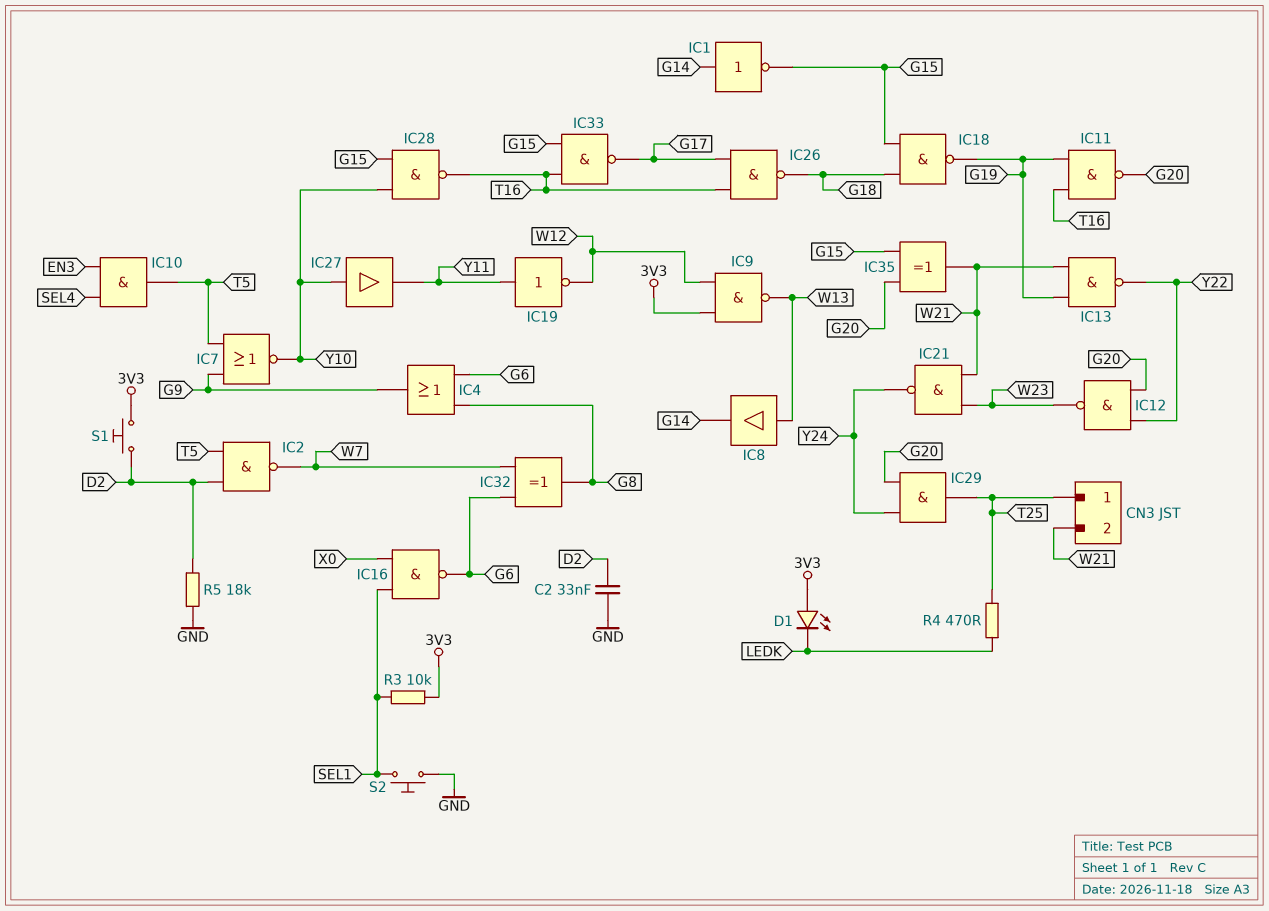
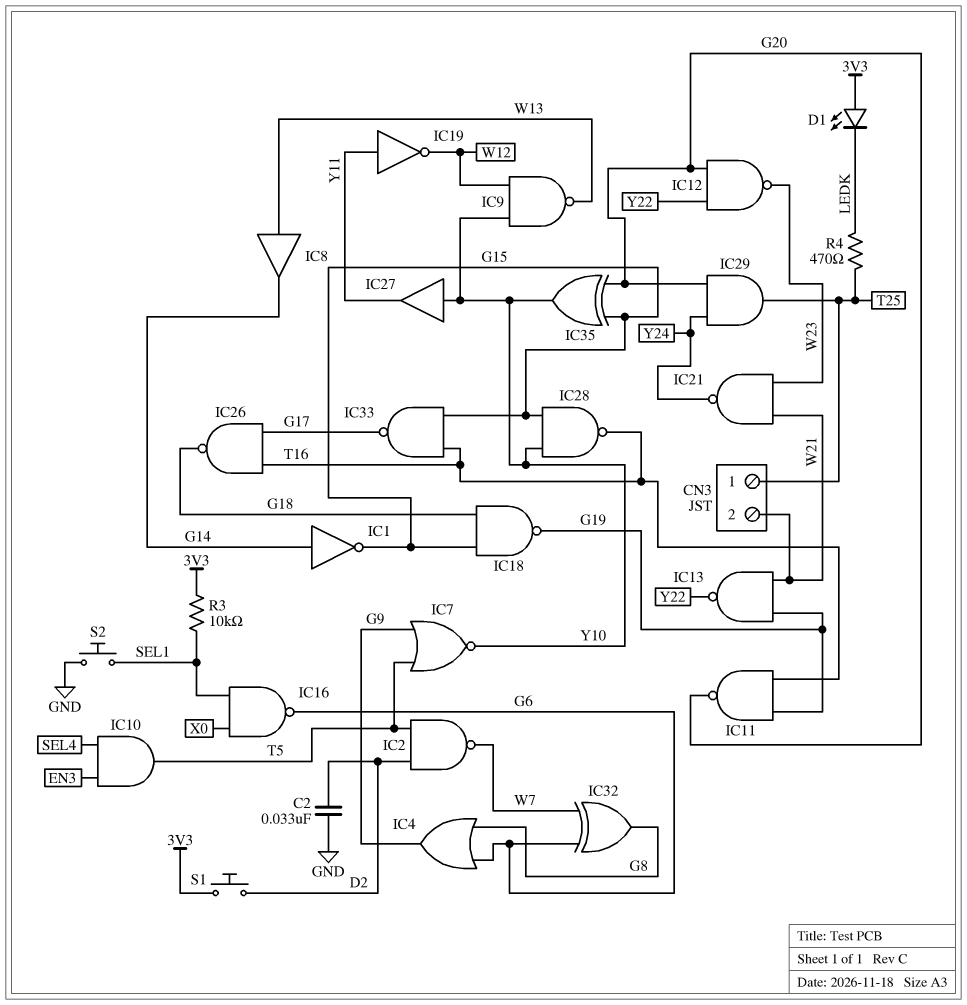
IC9: NAND (in 3V3, in W12, out W13) -> NAND (in W12, in Y10, out W13)
IC35: XOR (in G15, in G20, out W21) -> XOR (in G15, in G20, out Y10)
R5: 18k (D2, GND) -> none

